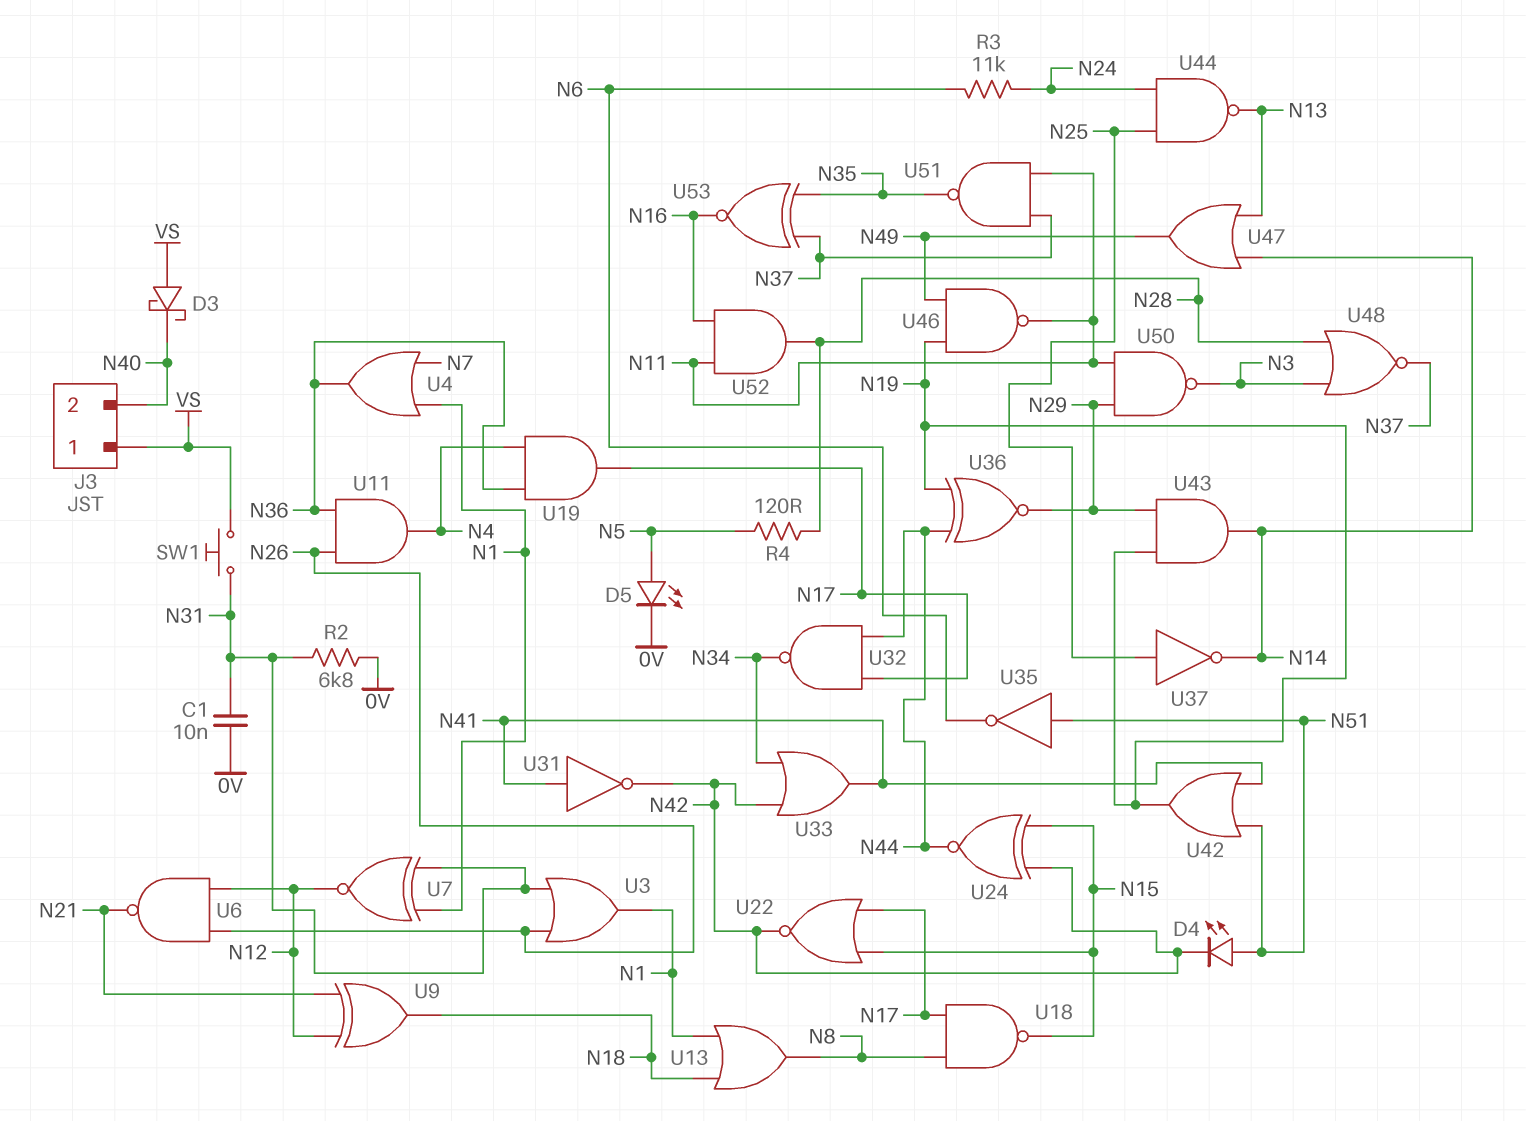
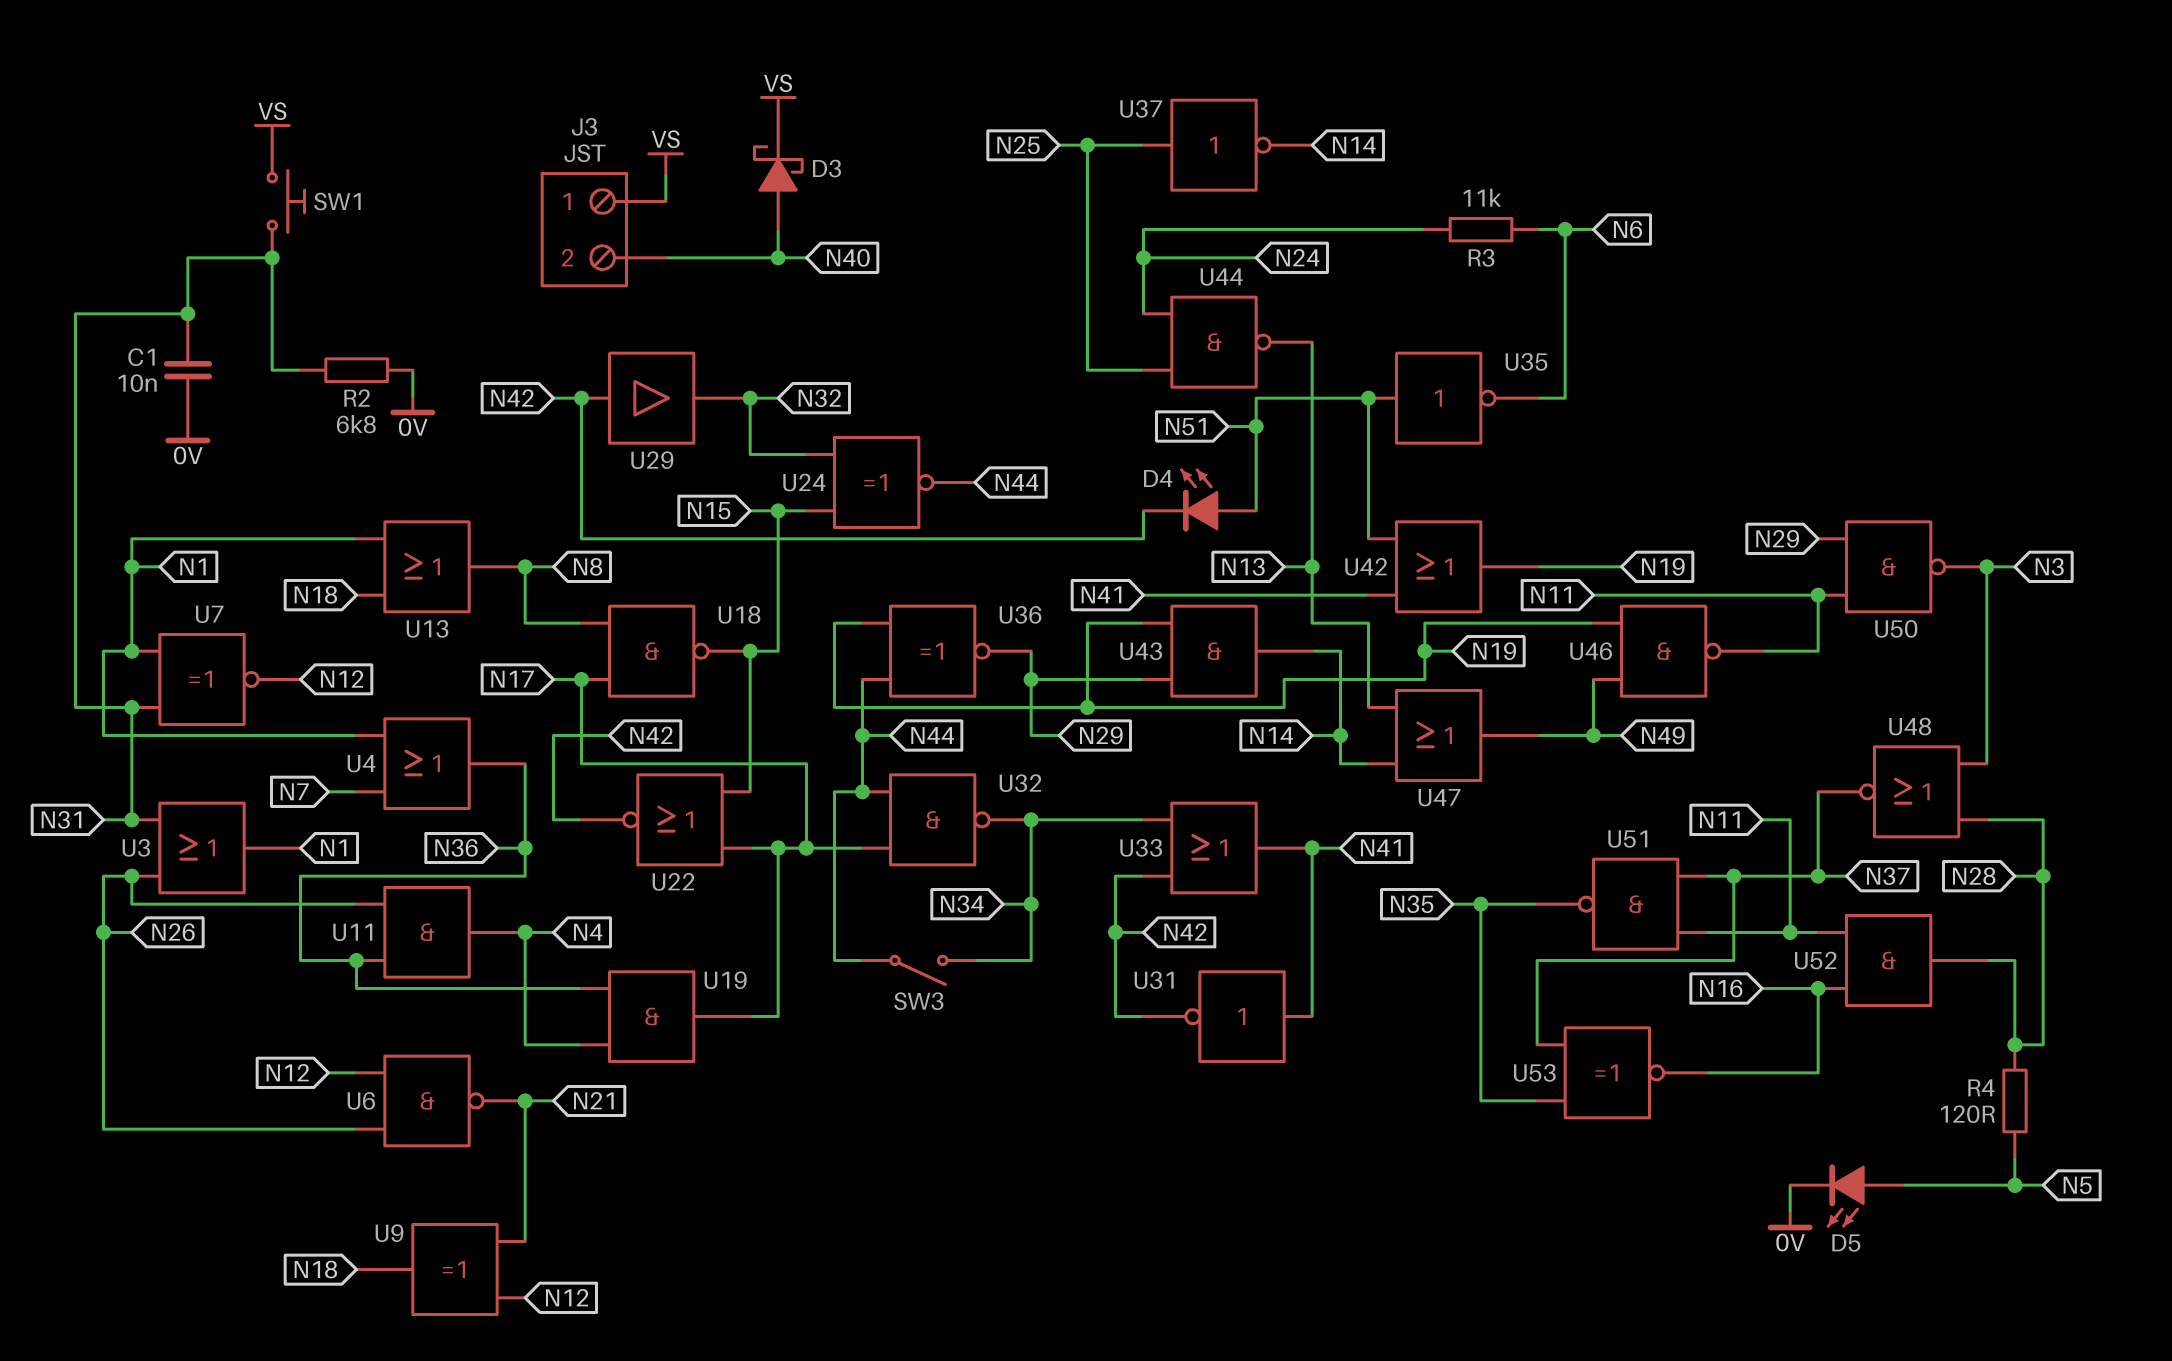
D3: schottky (A VS, K N40) -> schottky (A N40, K VS)
SW3: none -> switch (N34, N44)
U24: XNOR (in N15, in N42, out N44) -> XNOR (in N15, in N32, out N44)
U29: none -> buffer (in N42, out N32)

